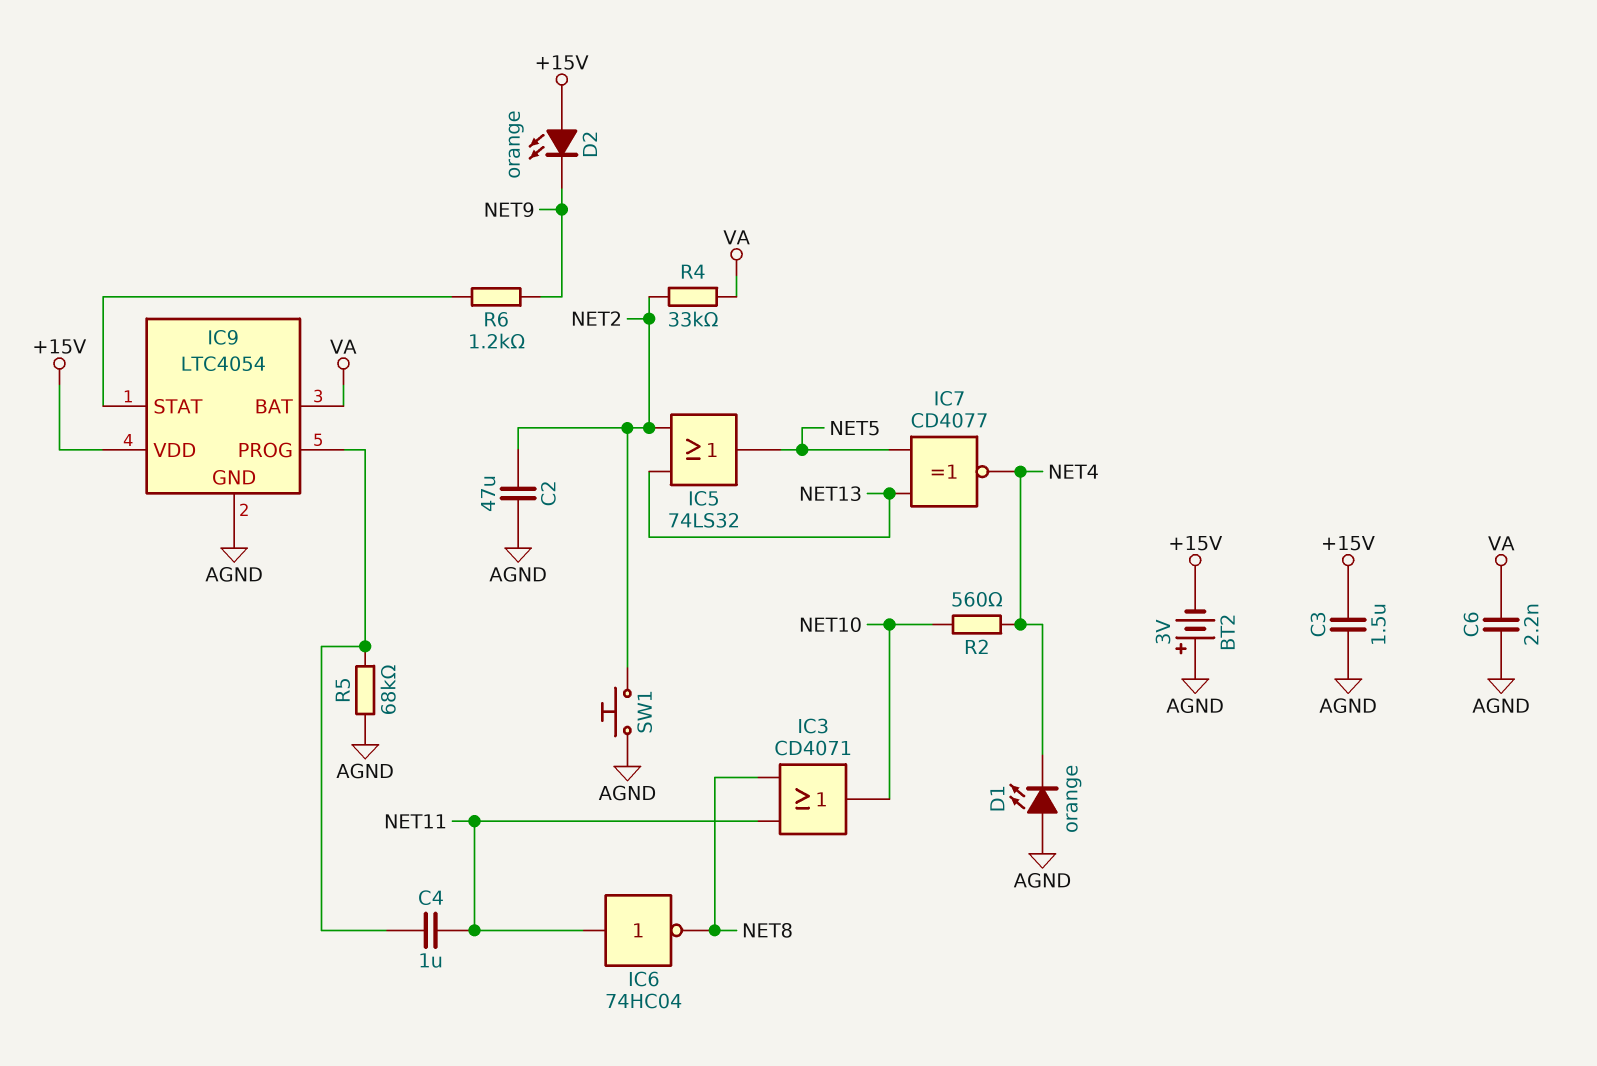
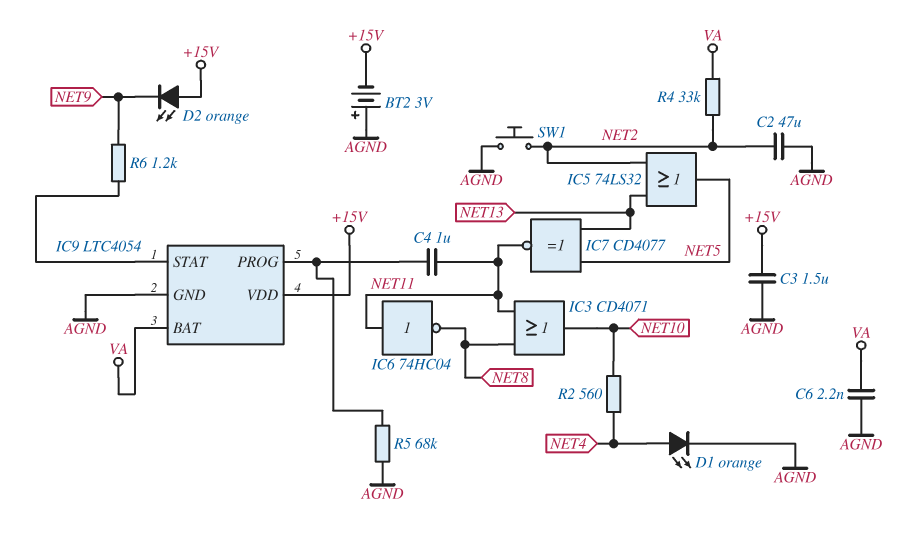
D1: LED orange (A AGND, K NET4) -> LED orange (A NET4, K AGND)
IC7: XNOR CD4077 (in NET5, in NET13, out NET4) -> XNOR CD4077 (in NET5, in NET13, out NET11)

